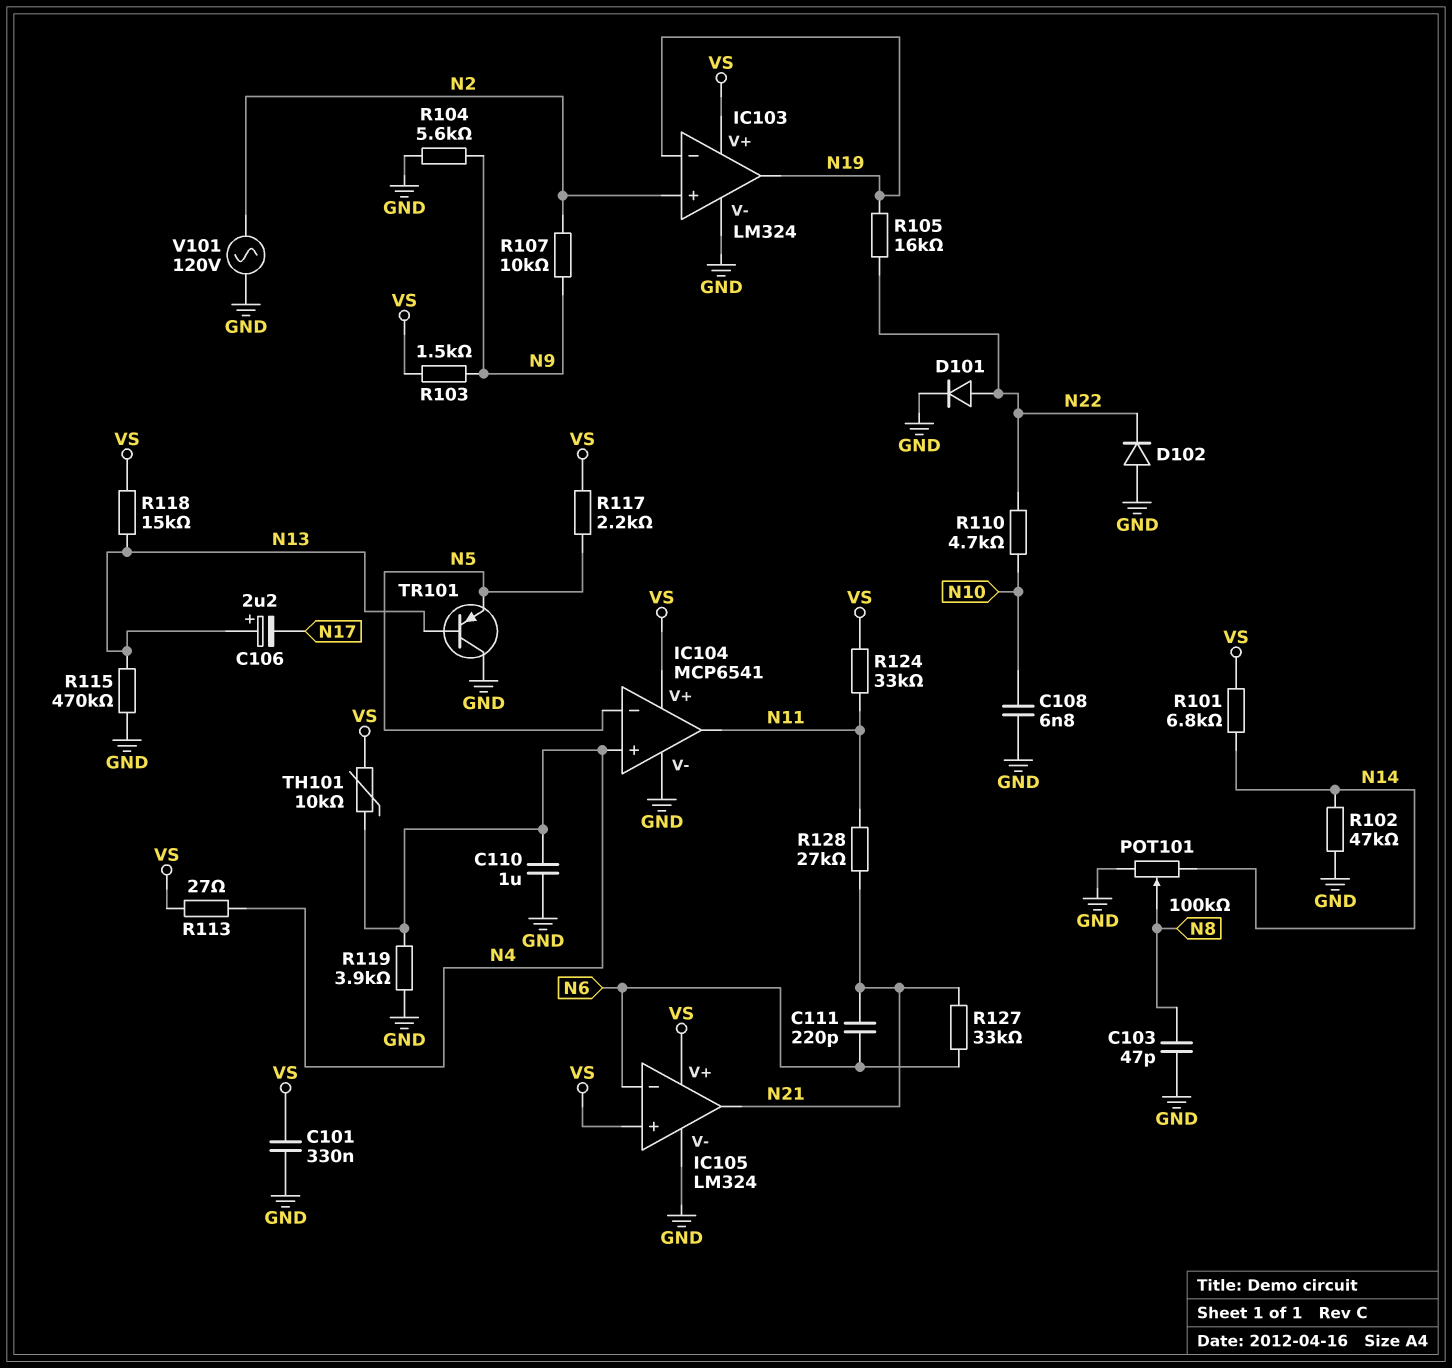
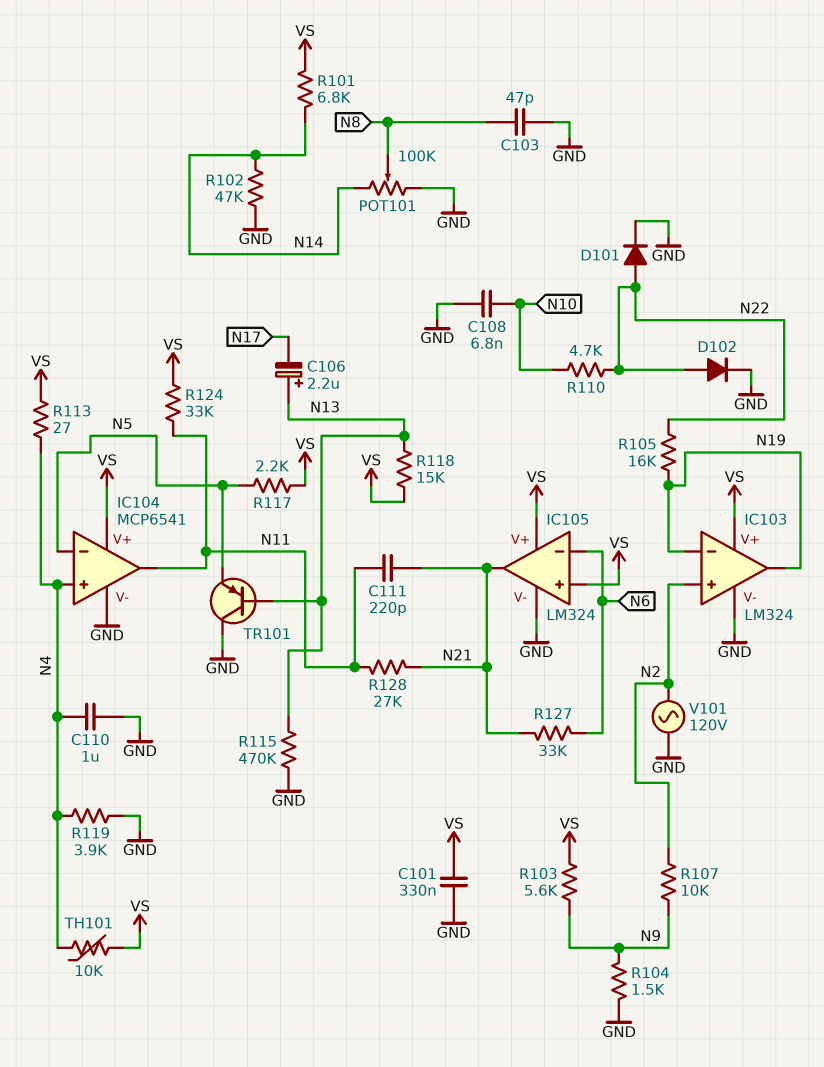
C111: 220pF (N6, N21) -> 220pF (N11, N21)
D102: diode (A GND, K N22) -> diode (A N22, K GND)
R103: 1.5k (N9, VS) -> 5.6k (N9, VS)
R104: 5.6k (GND, N9) -> 1.5k (GND, N9)

